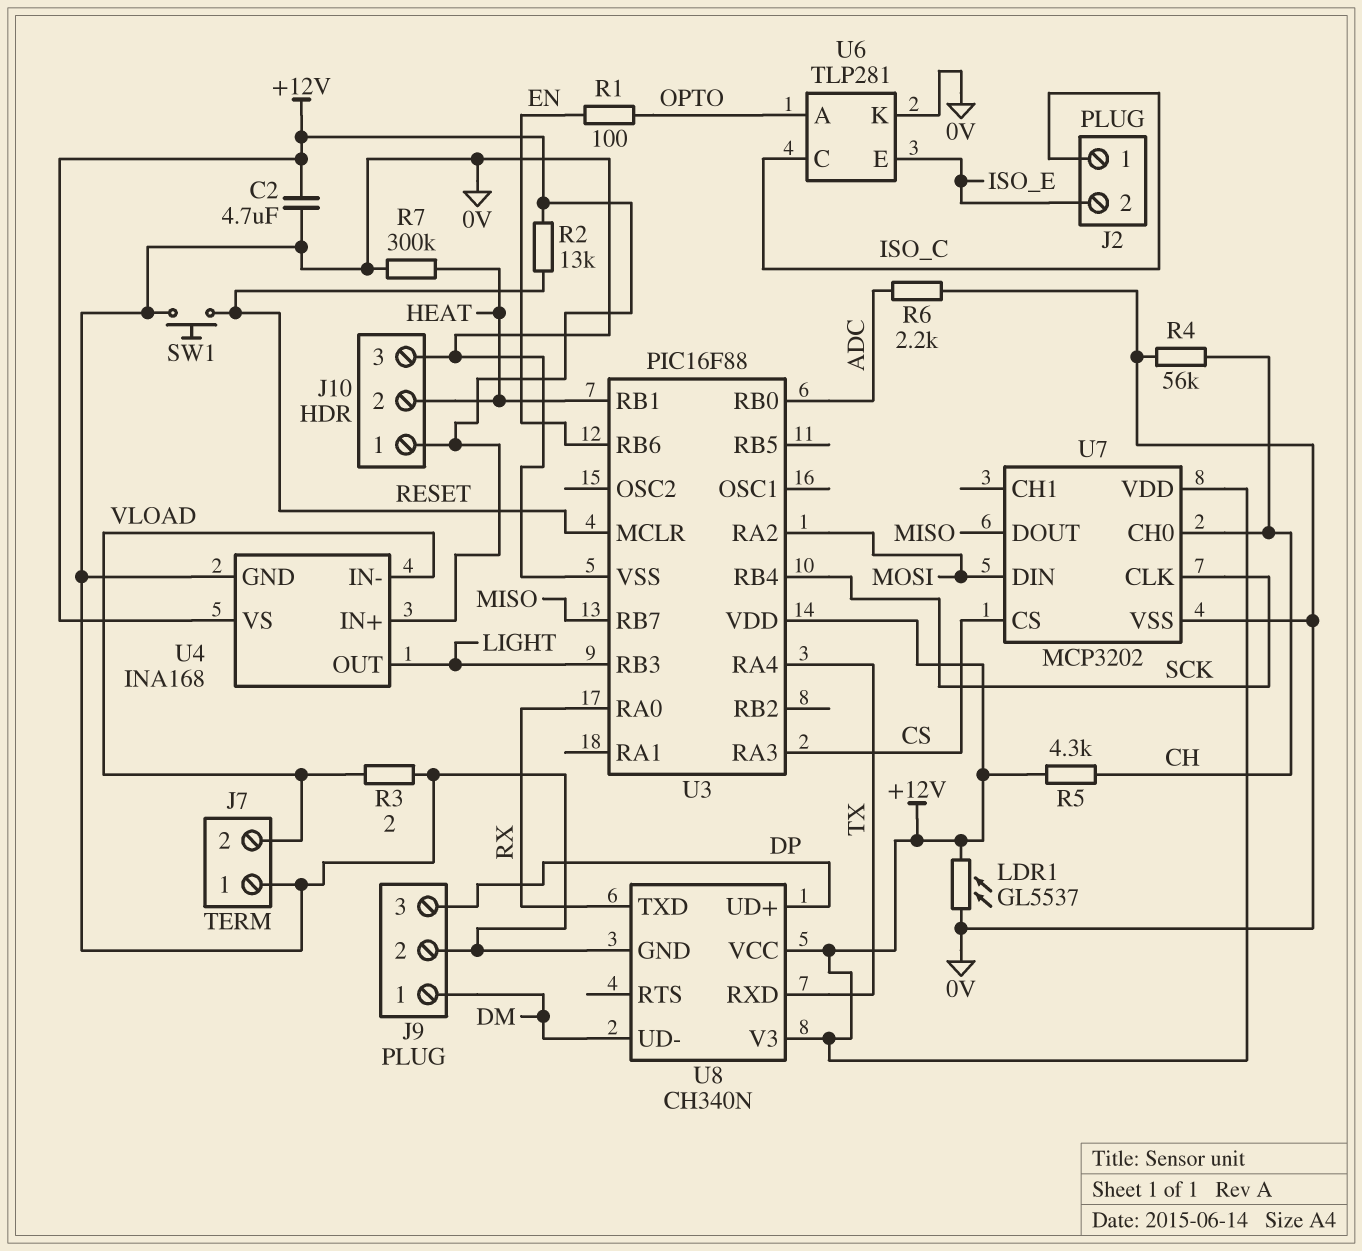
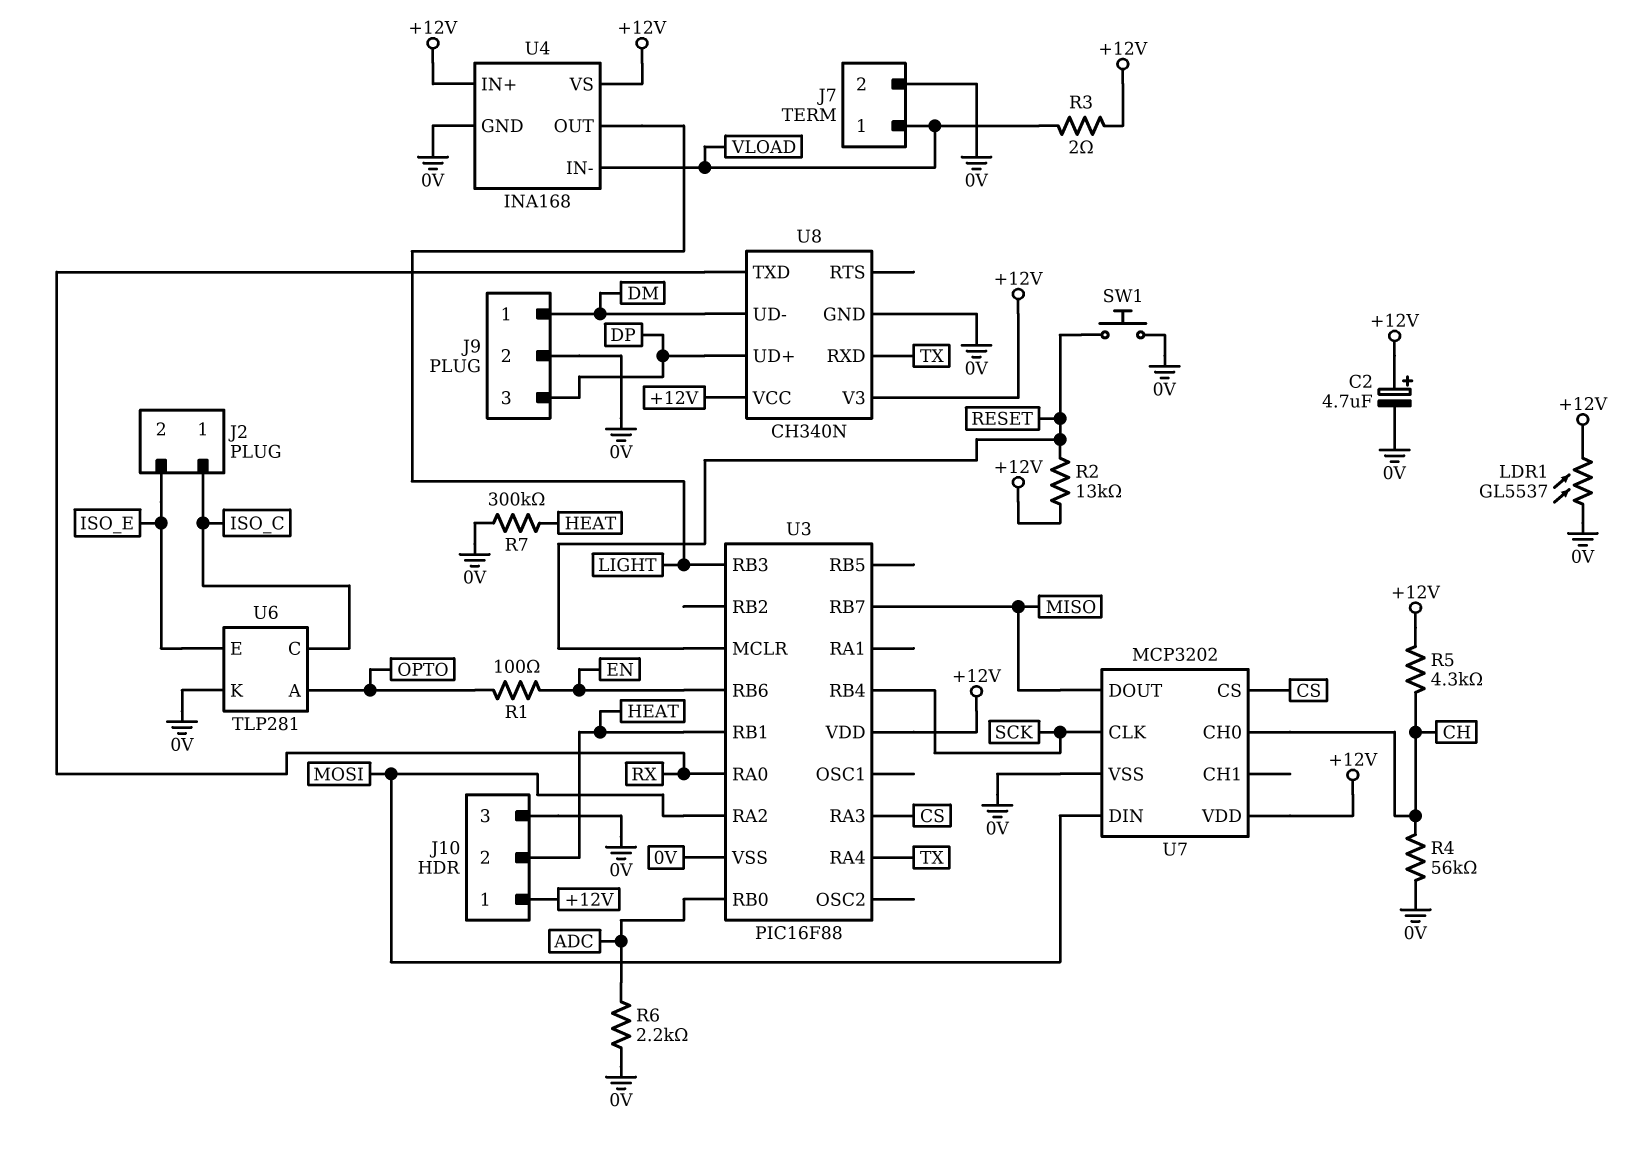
C2: 4.7uF (+12V, 0V) -> 4.7uF (plus +12V, minus 0V)
J7 pin 1: 0V -> VLOAD
J7 pin 2: VLOAD -> 0V
R3: 2 (0V, VLOAD) -> 2 (+12V, VLOAD)

